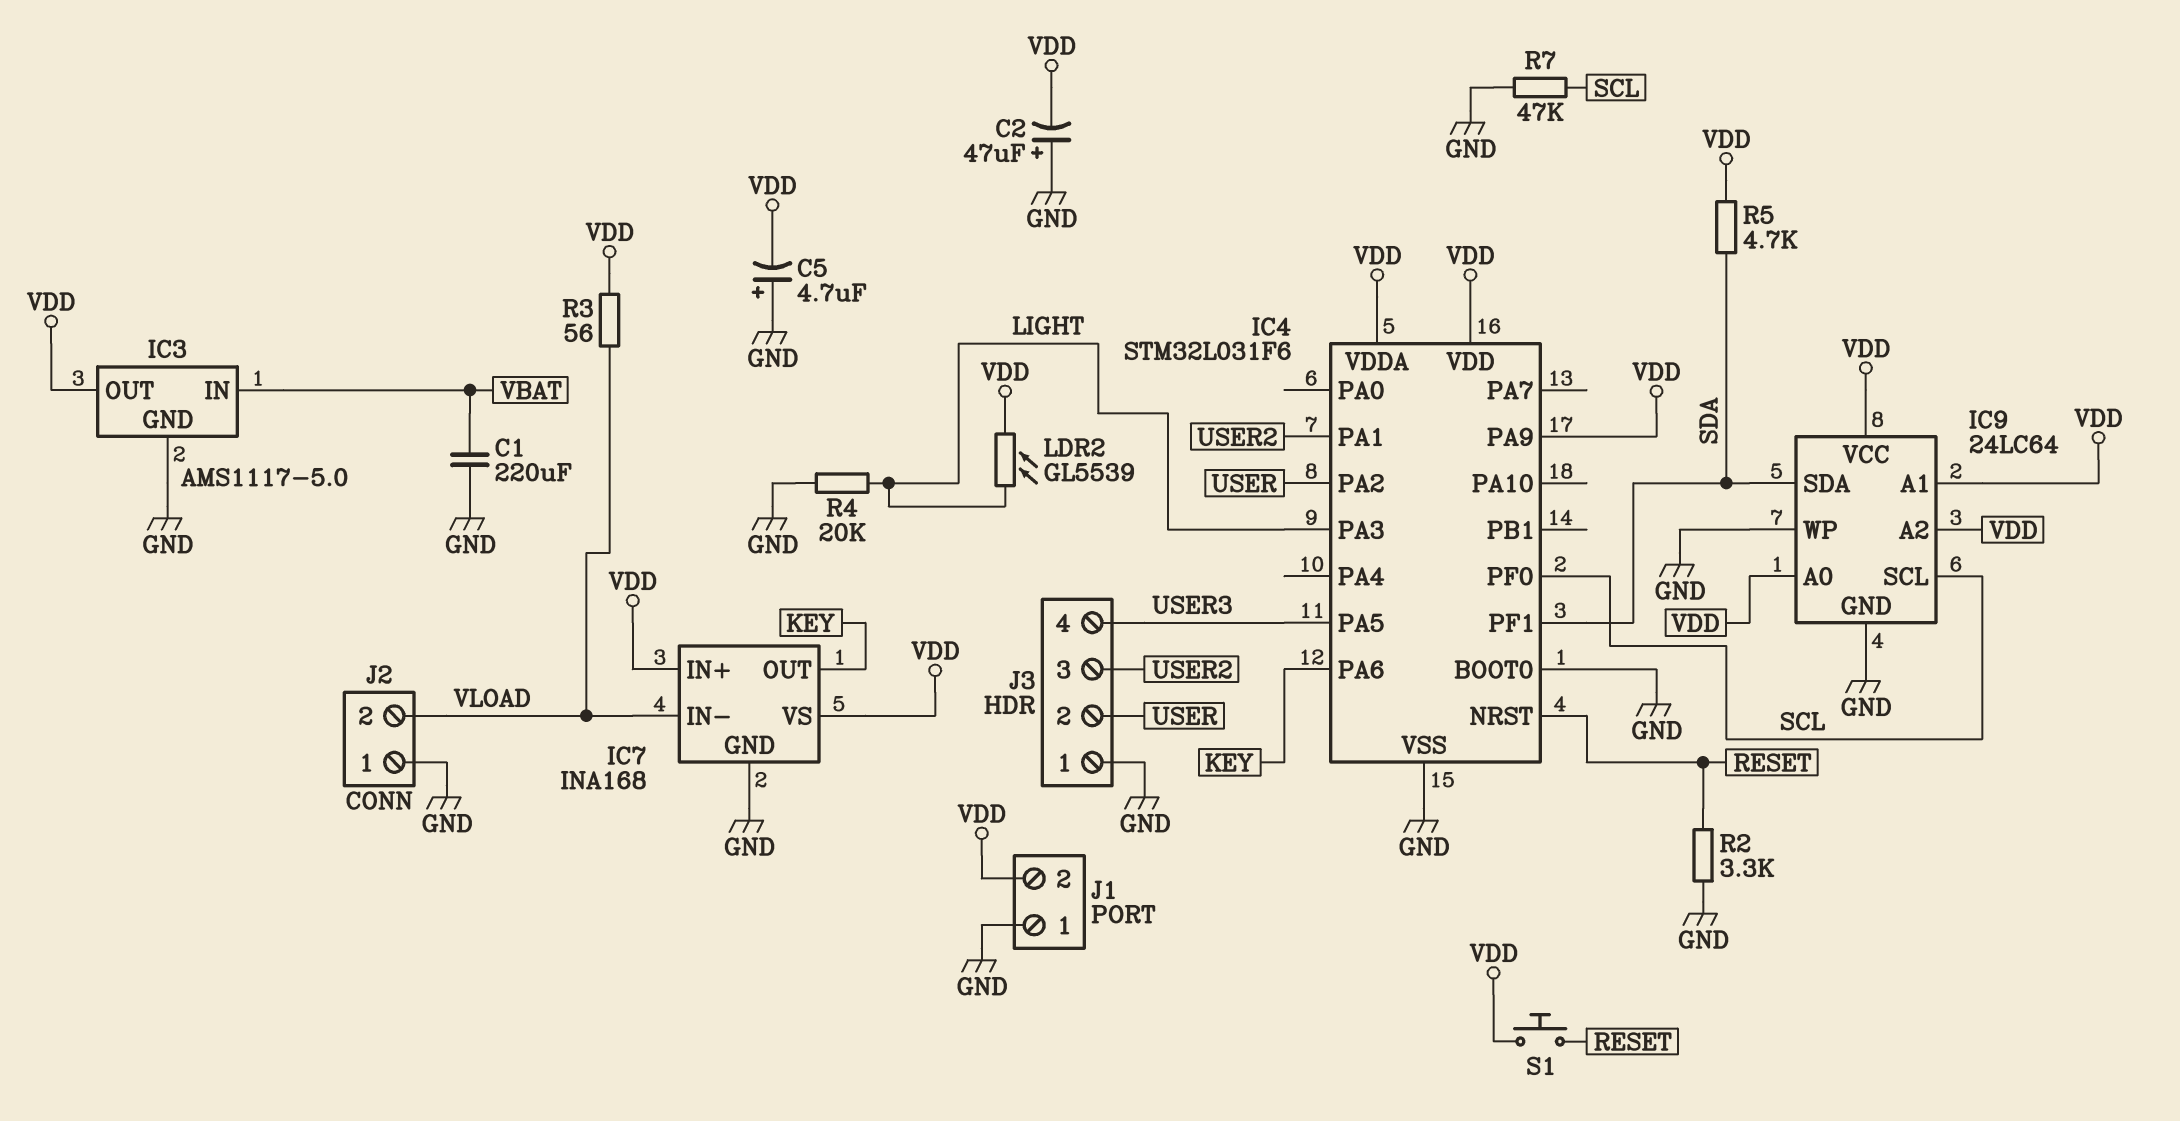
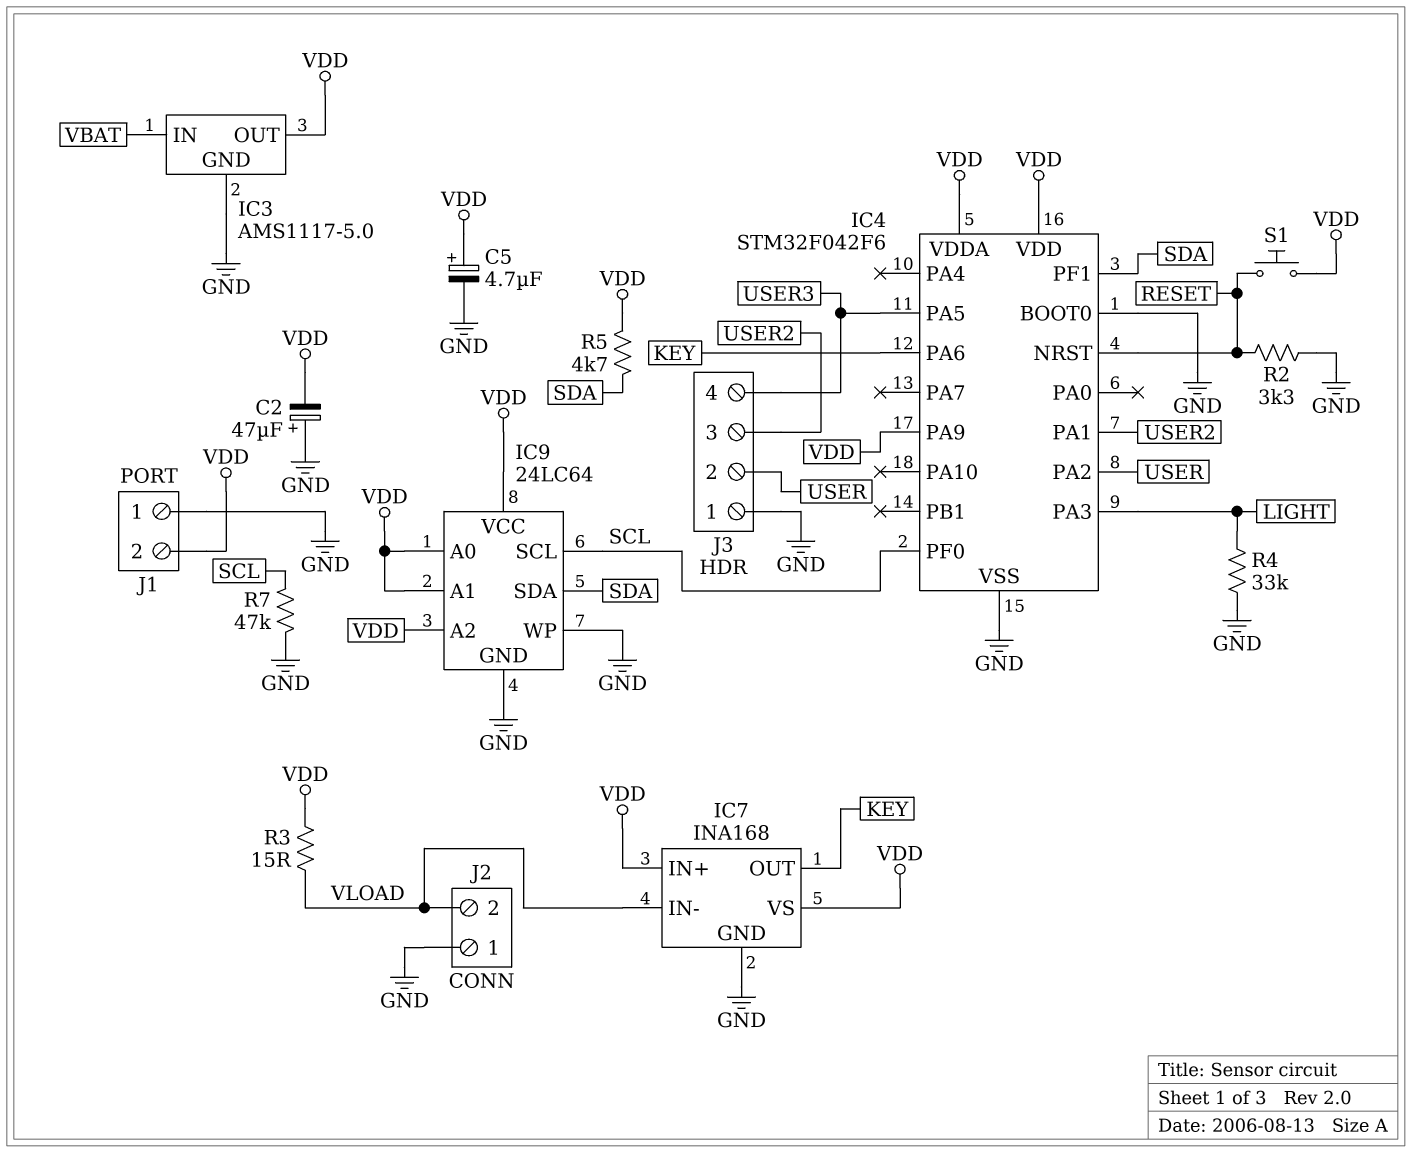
C1: 220uF (GND, VBAT) -> none
C5: 4.7uF (plus GND, minus VDD) -> 4.7uF (plus VDD, minus GND)
IC4: STM32L031F6 -> STM32F042F6
LDR2: GL5539 (LIGHT, VDD) -> none
R3: 56 (VDD, VLOAD) -> 15 (VDD, VLOAD)
R4: 20k (GND, LIGHT) -> 33k (GND, LIGHT)

